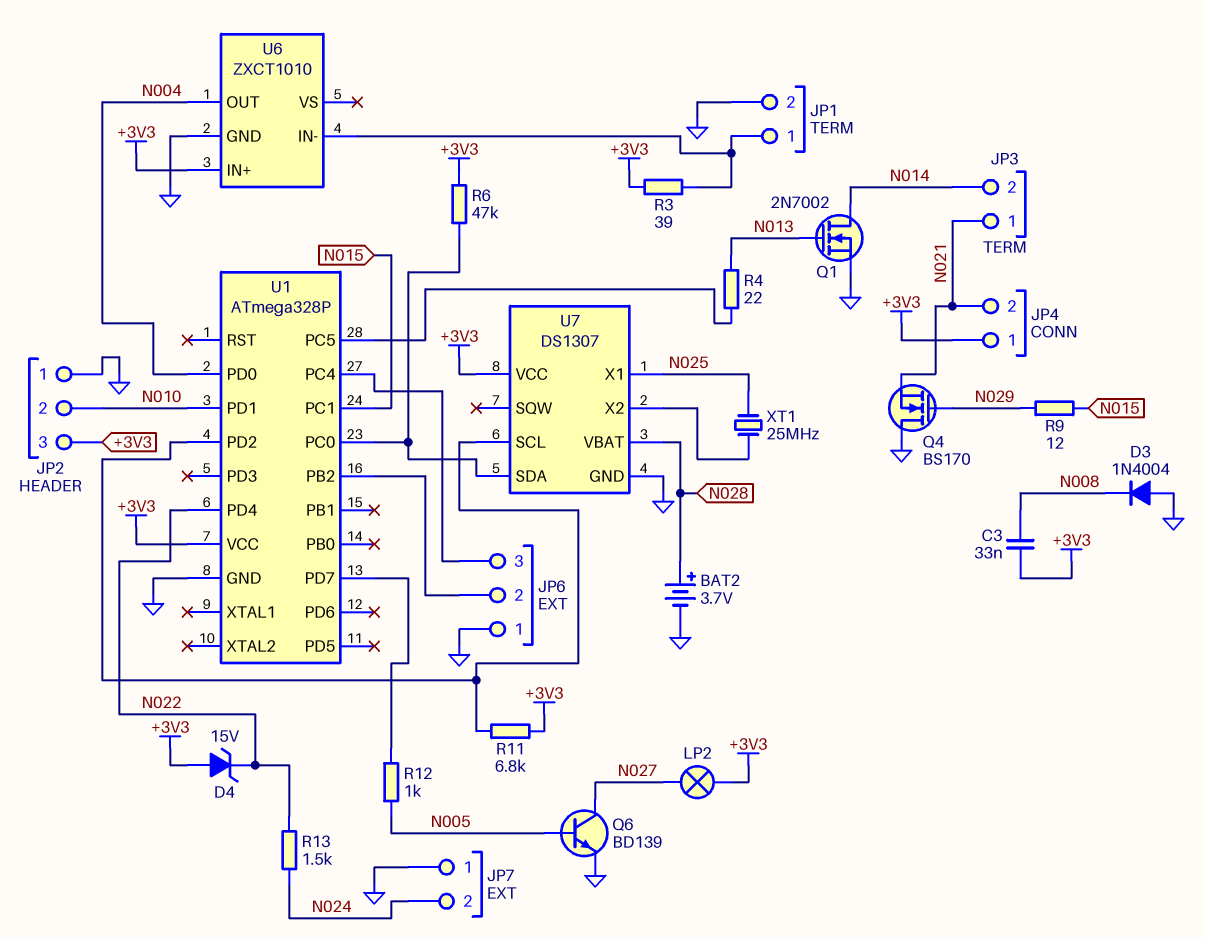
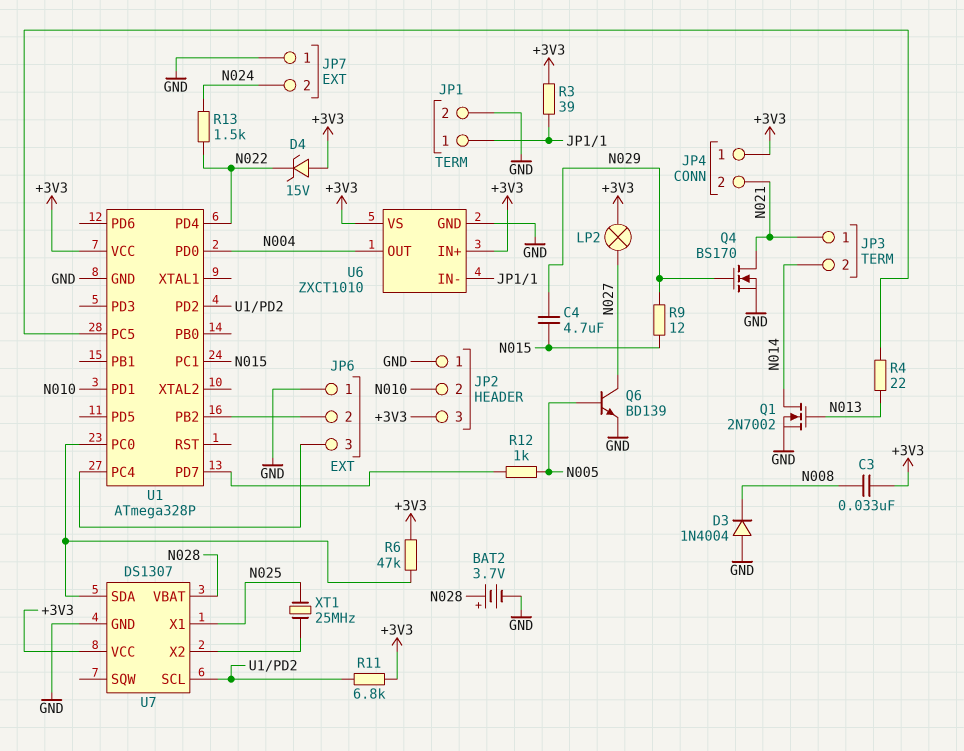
C4: none -> 4.7uF (N015, N029)
Q4: NMOS BS170 (G N029, D GND, S N021) -> NMOS BS170 (G N029, D N021, S GND)
U6 pin VS: none -> +3V3

